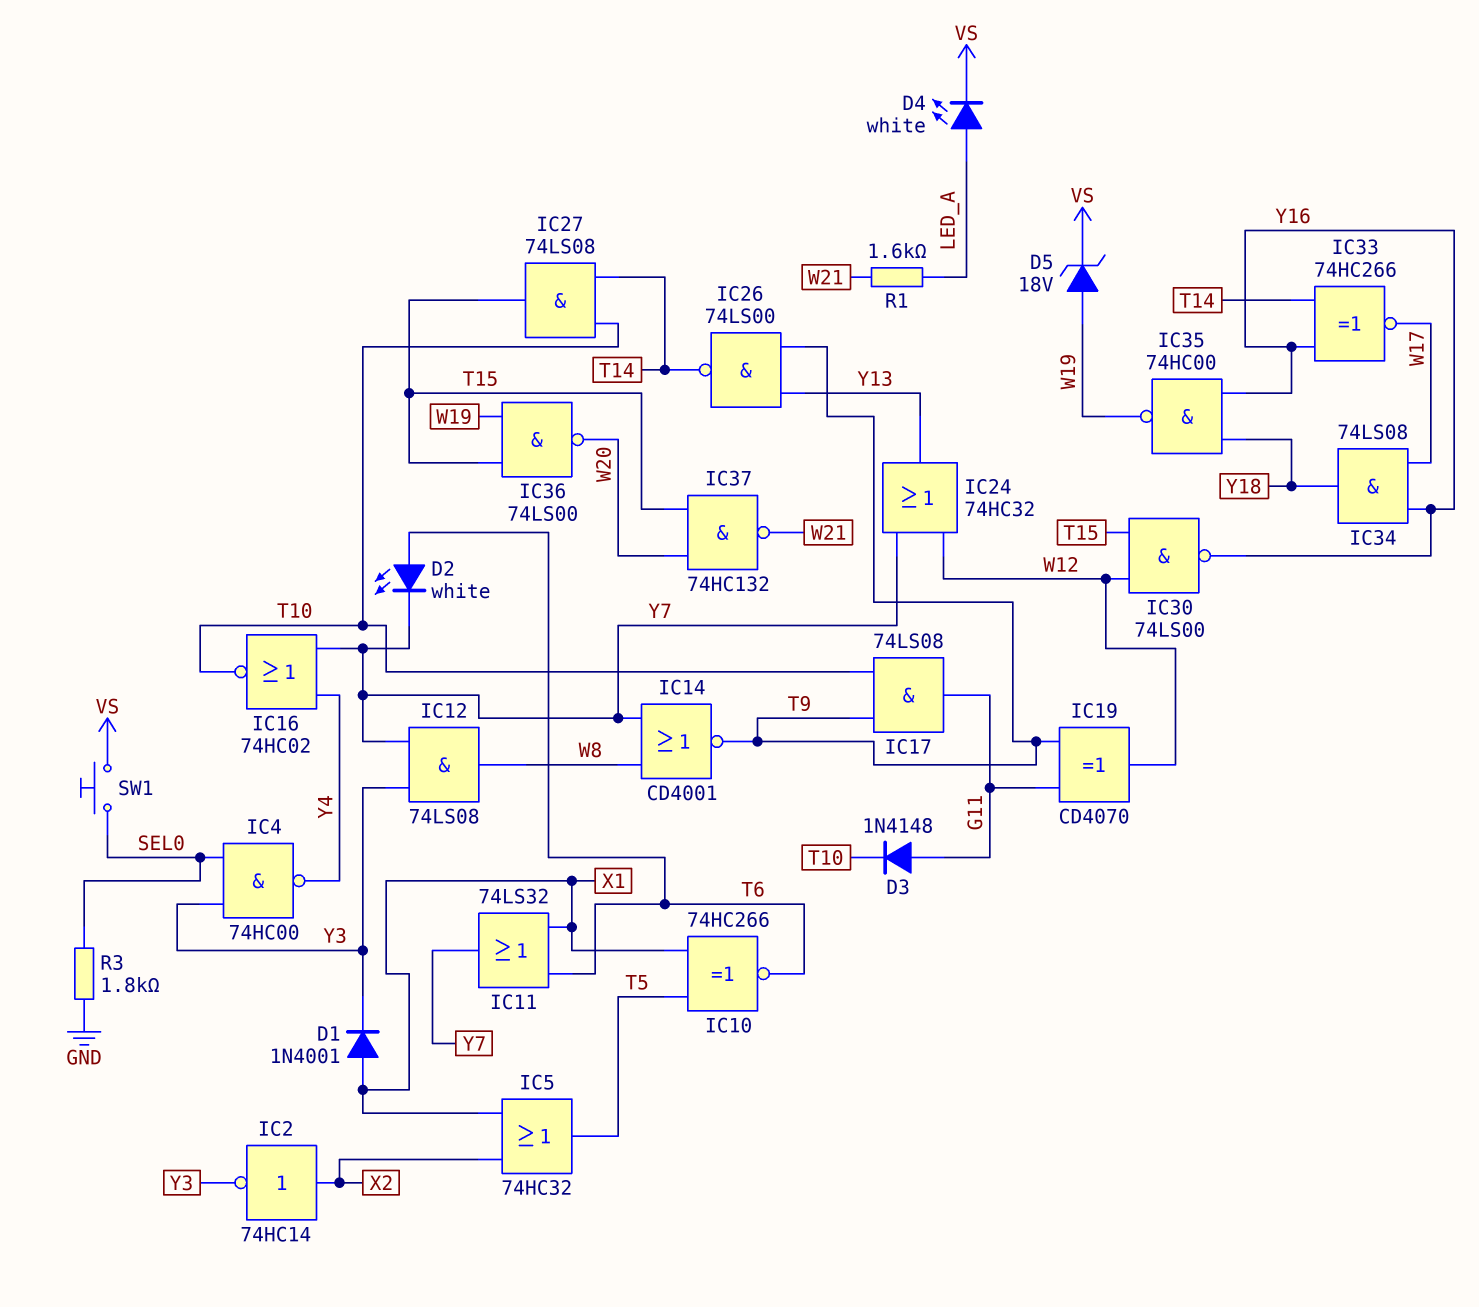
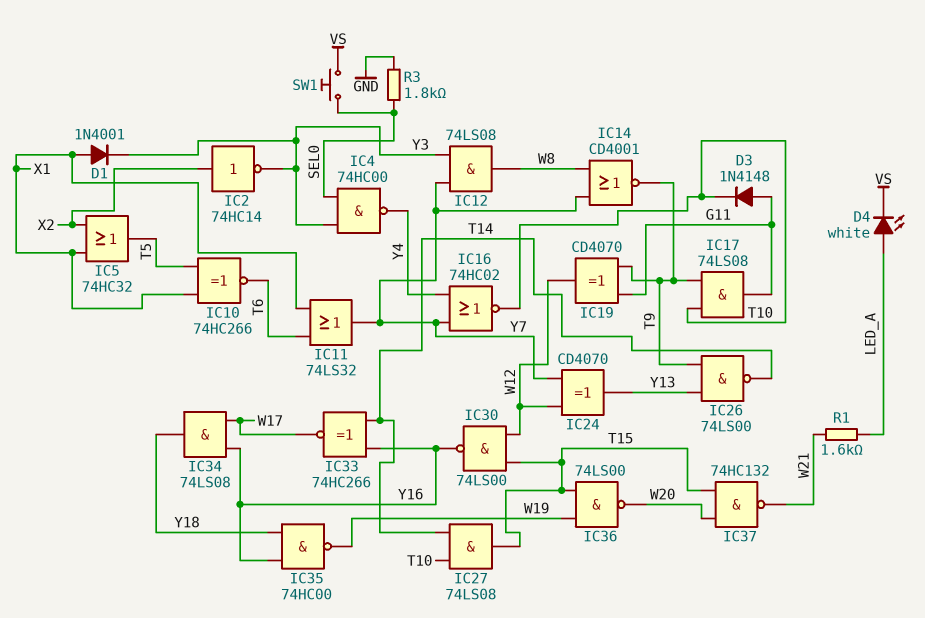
D2: LED white (A T6, K Y7) -> none
D5: zener 18V (A W19, K VS) -> none
IC24: OR 74HC32 (in W12, in Y7, out Y13) -> XOR CD4070 (in W12, in Y7, out Y13)

